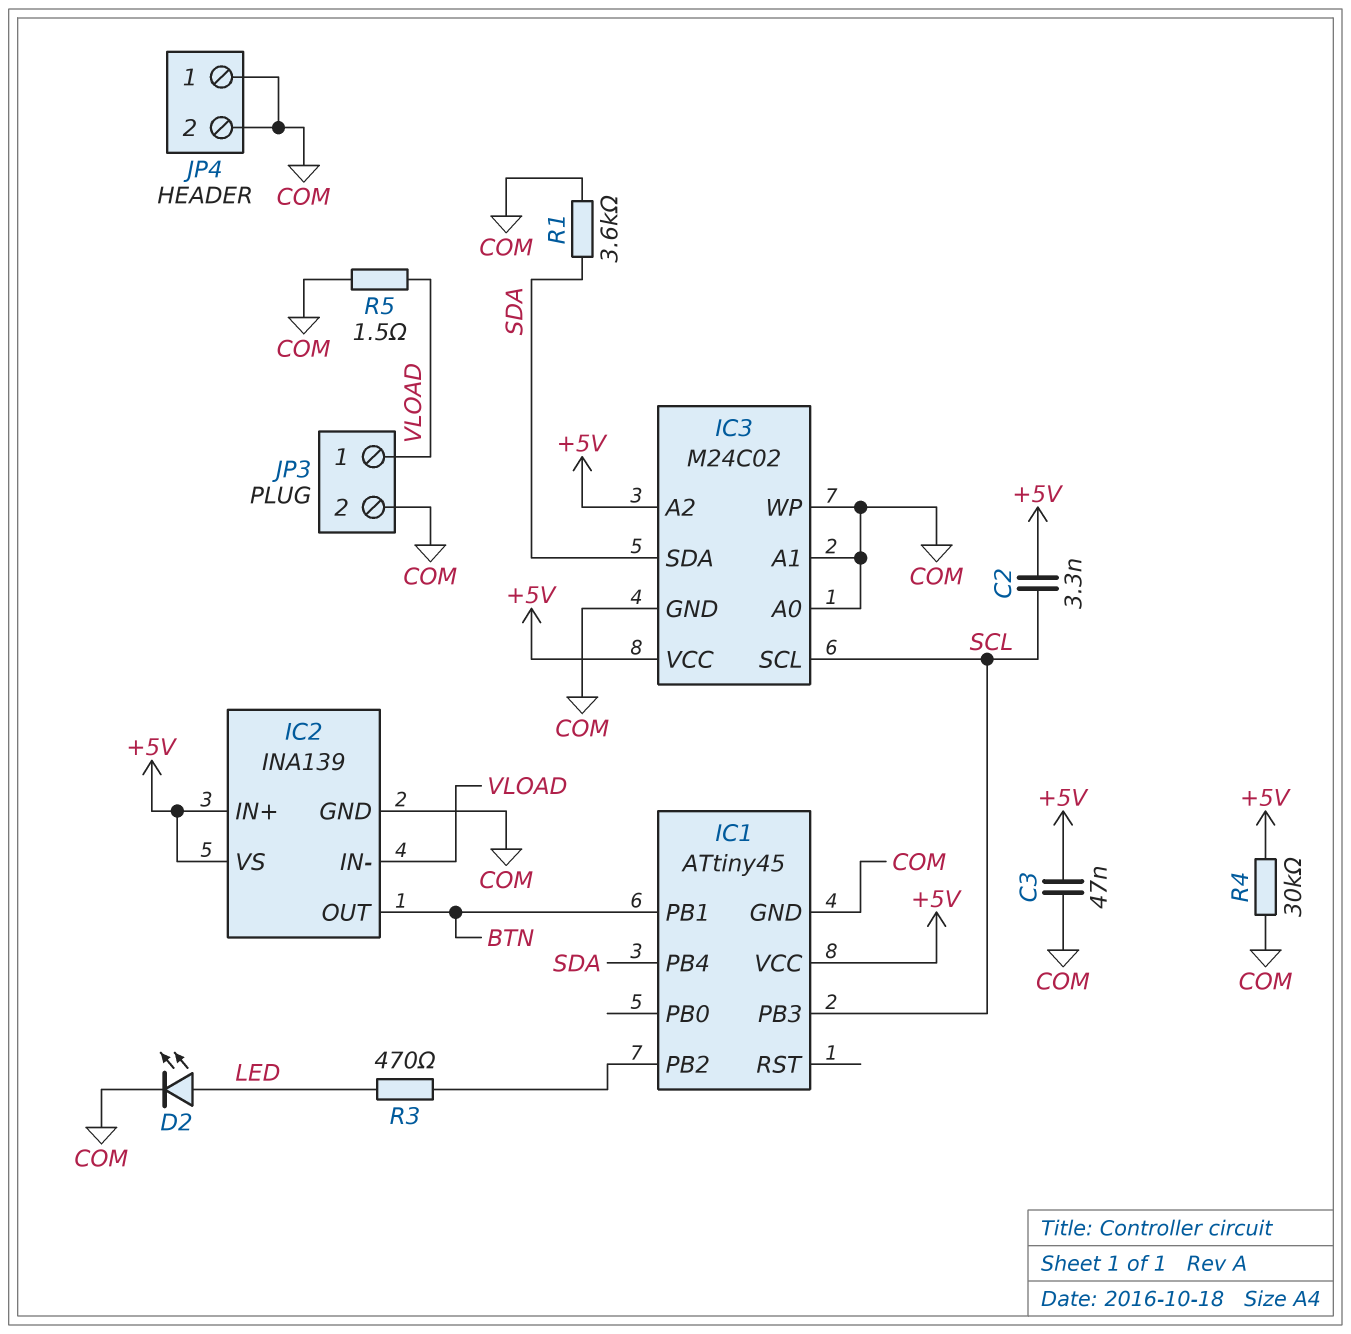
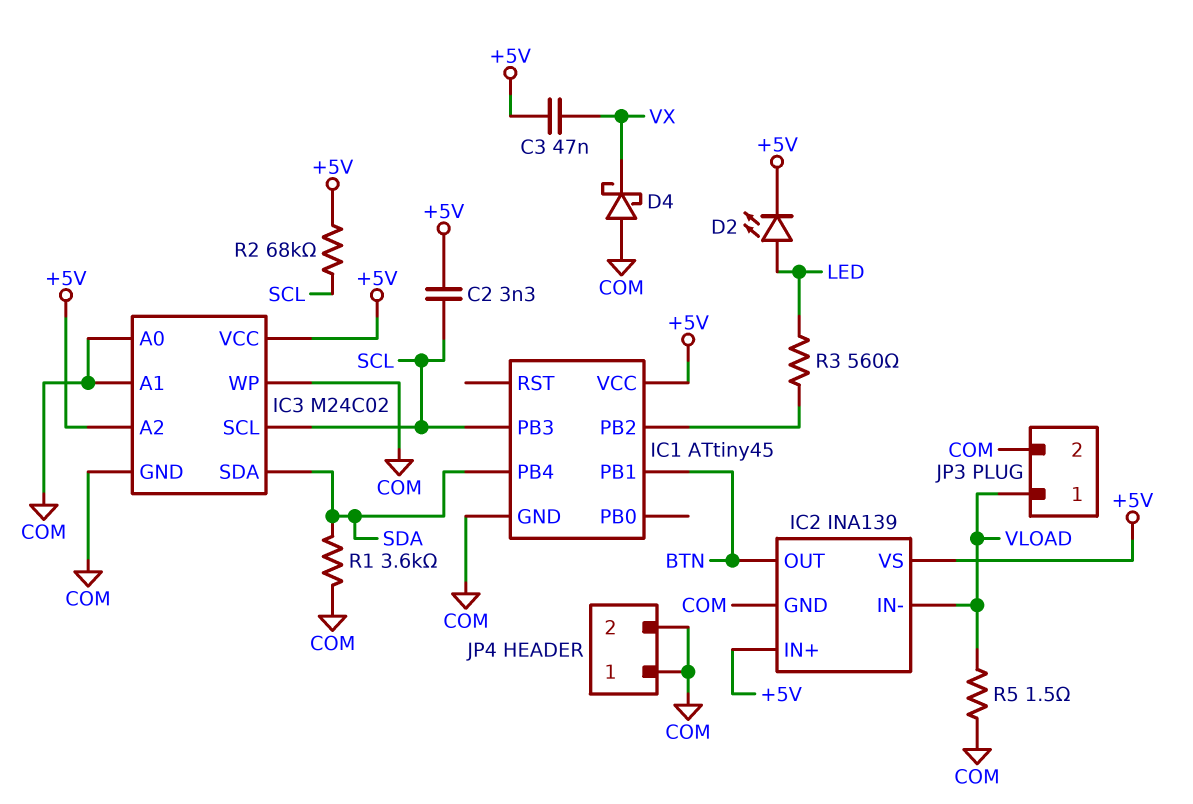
C3: 47nF (+5V, COM) -> 47nF (+5V, VX)
D2: LED (A LED, K COM) -> LED (A LED, K +5V)
D4: none -> schottky (A COM, K VX)
R2: none -> 68k (+5V, SCL)
R3: 470 (IC1/PB2, LED) -> 560 (IC1/PB2, LED)
R4: 30k (+5V, COM) -> none

